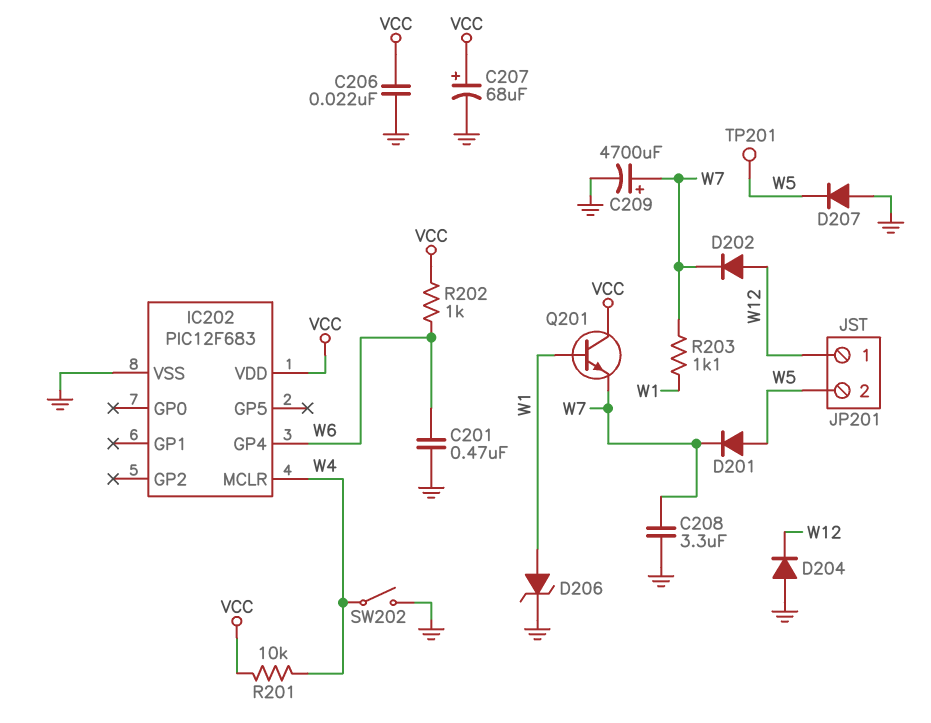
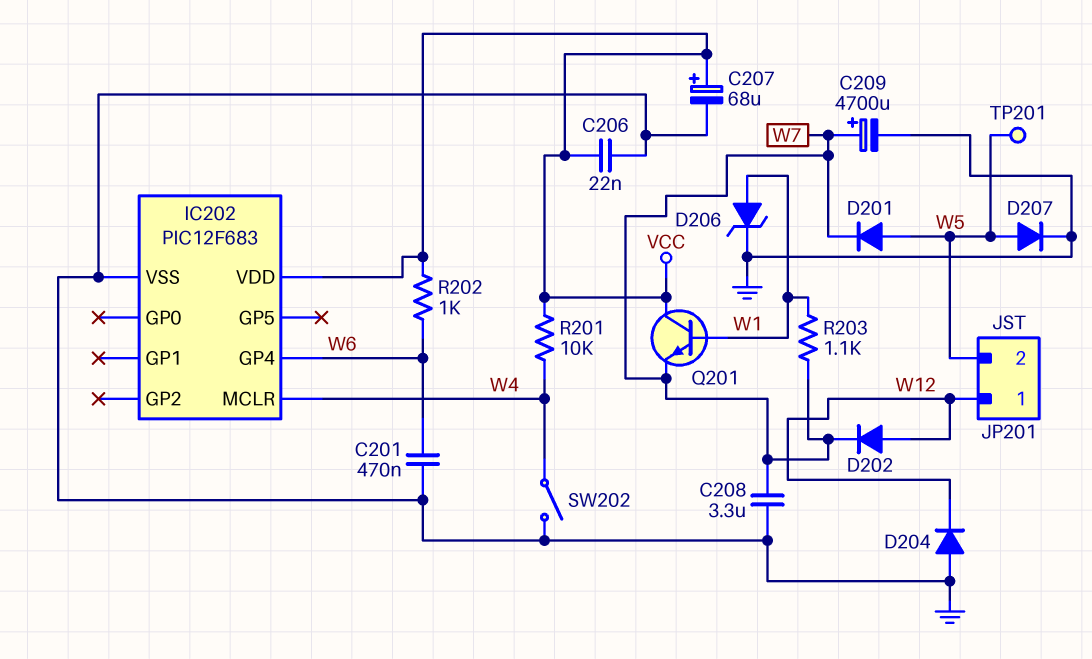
D207: diode (A GND, K W5) -> diode (A W5, K GND)

